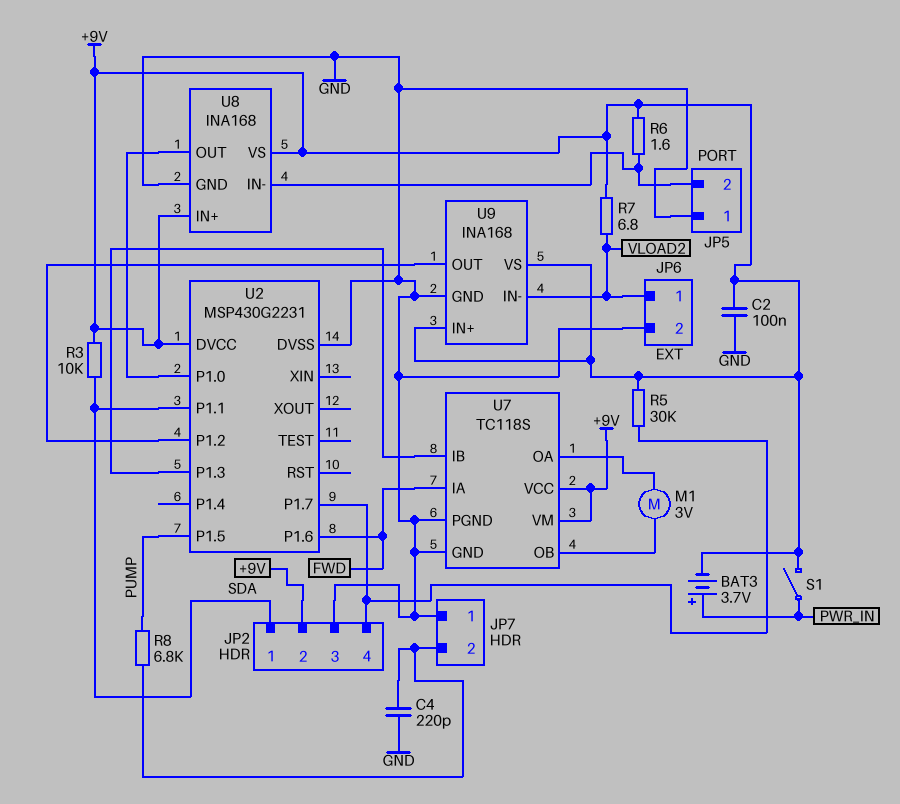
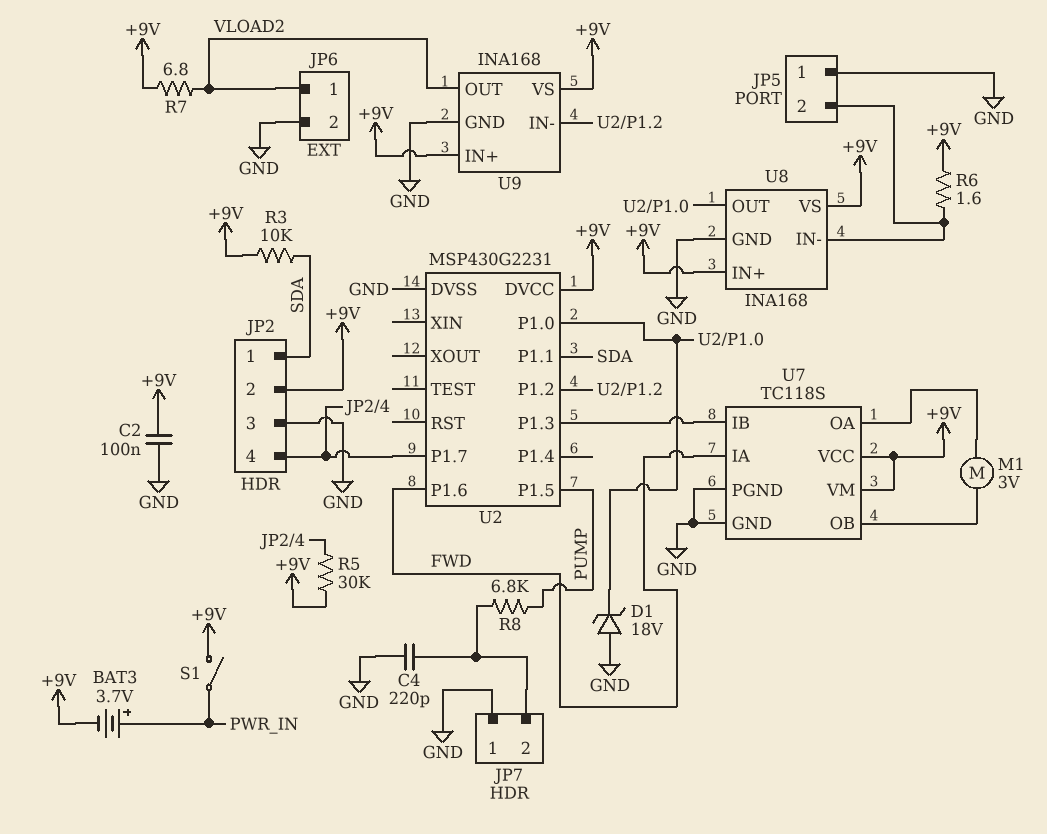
D1: none -> zener 18V (A GND, K U2/P1.0)
U9 pin IN-: VLOAD2 -> U2/P1.2
U9 pin OUT: U2/P1.2 -> VLOAD2

